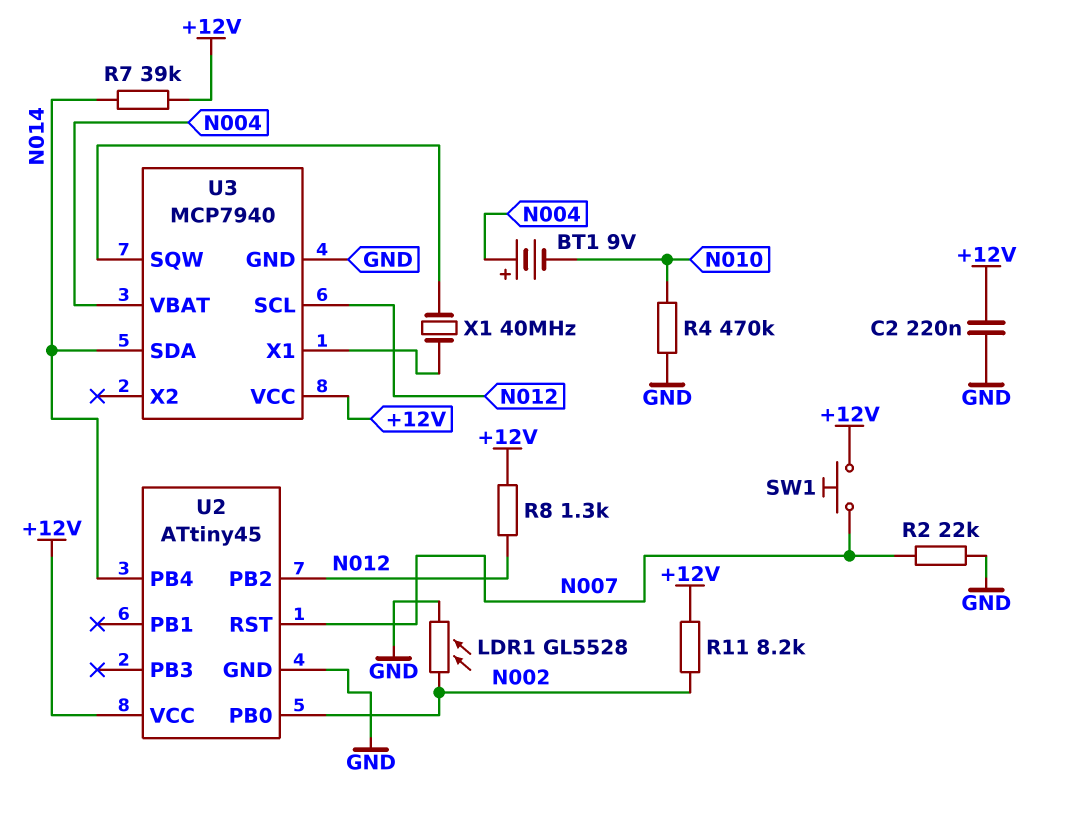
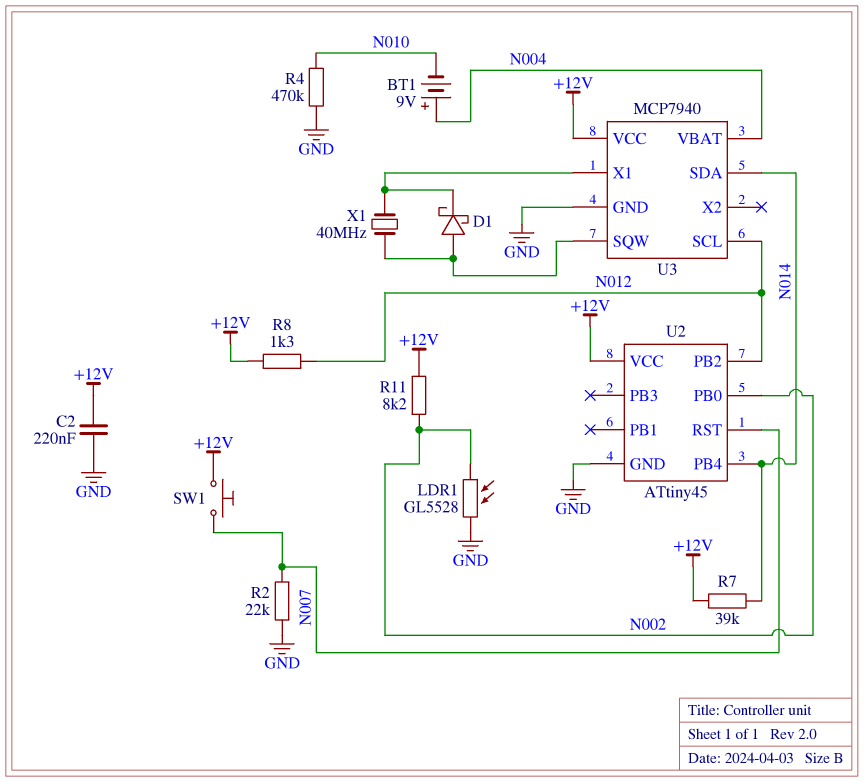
D1: none -> schottky (A U3/SQW, K U3/X1)

